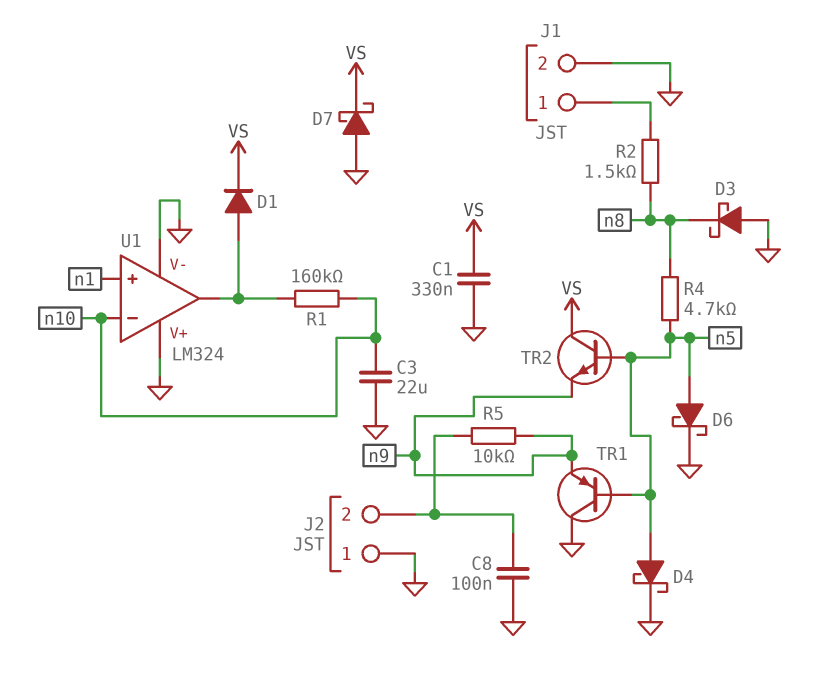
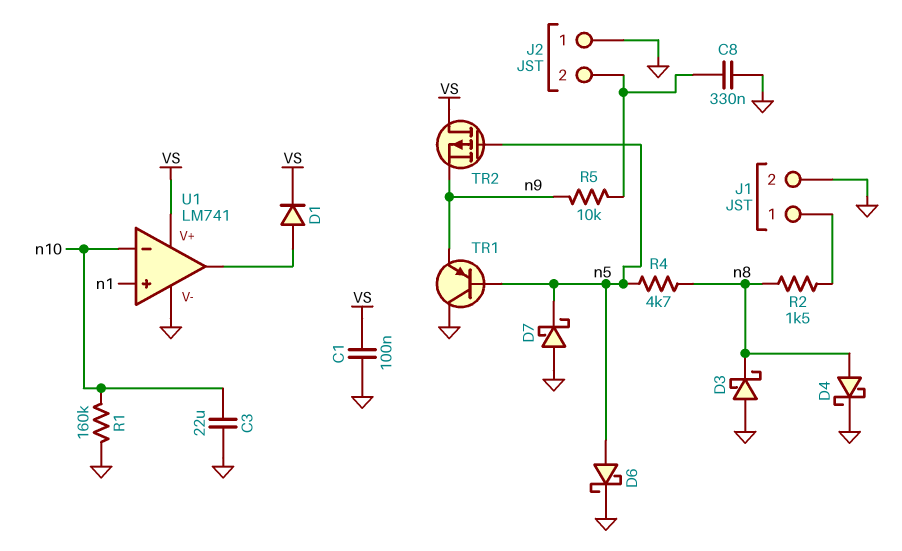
C1: 330nF (GND, VS) -> 100nF (GND, VS)
C8: 100nF (GND, J2/2) -> 330nF (GND, J2/2)
D4: schottky (A n5, K GND) -> schottky (A n8, K GND)
D7: schottky (A GND, K VS) -> schottky (A GND, K n5)
R1: 160k (U1/out, n10) -> 160k (GND, n10)
TR2: NPN (B n5, C VS, E n9) -> PMOS (G n5, D VS, S n9)
U1: LM324 -> LM741
U1 pin V+: GND -> VS

